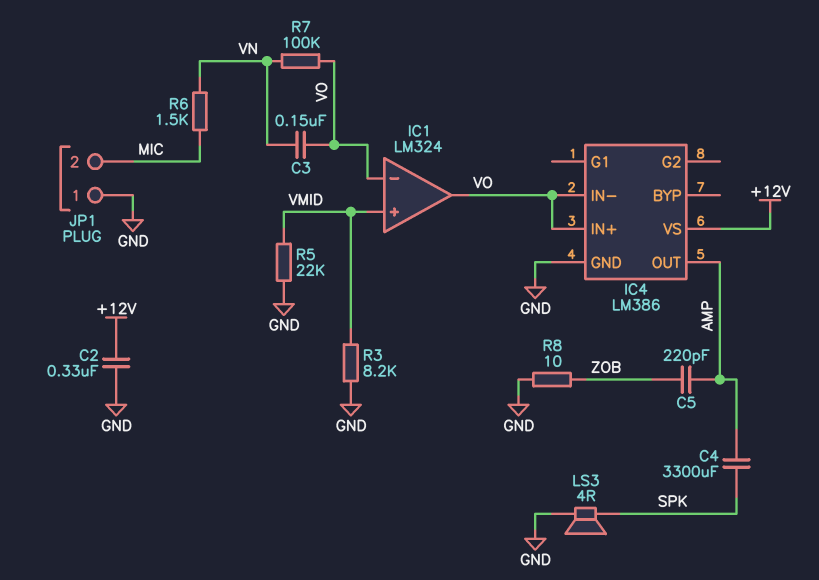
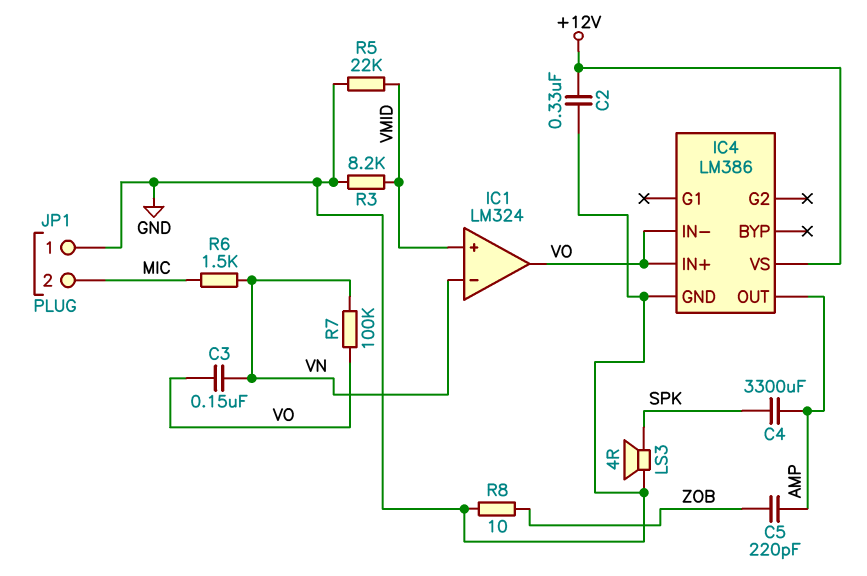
IC1 pin in-: VO -> VN

